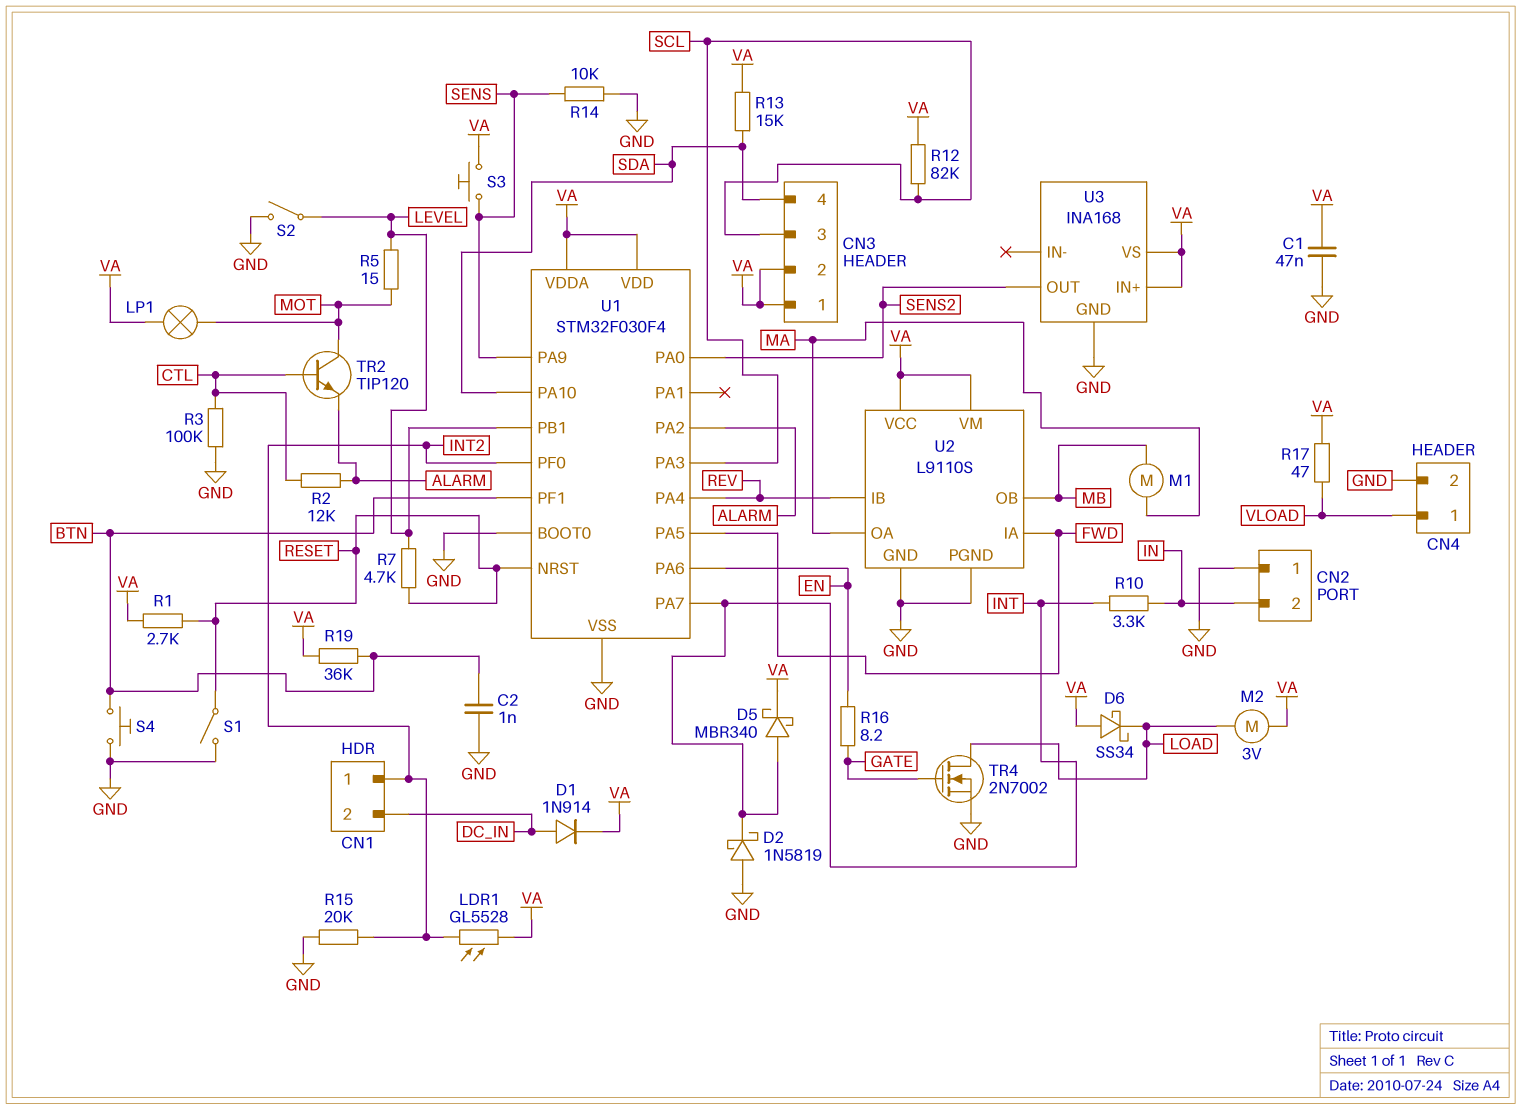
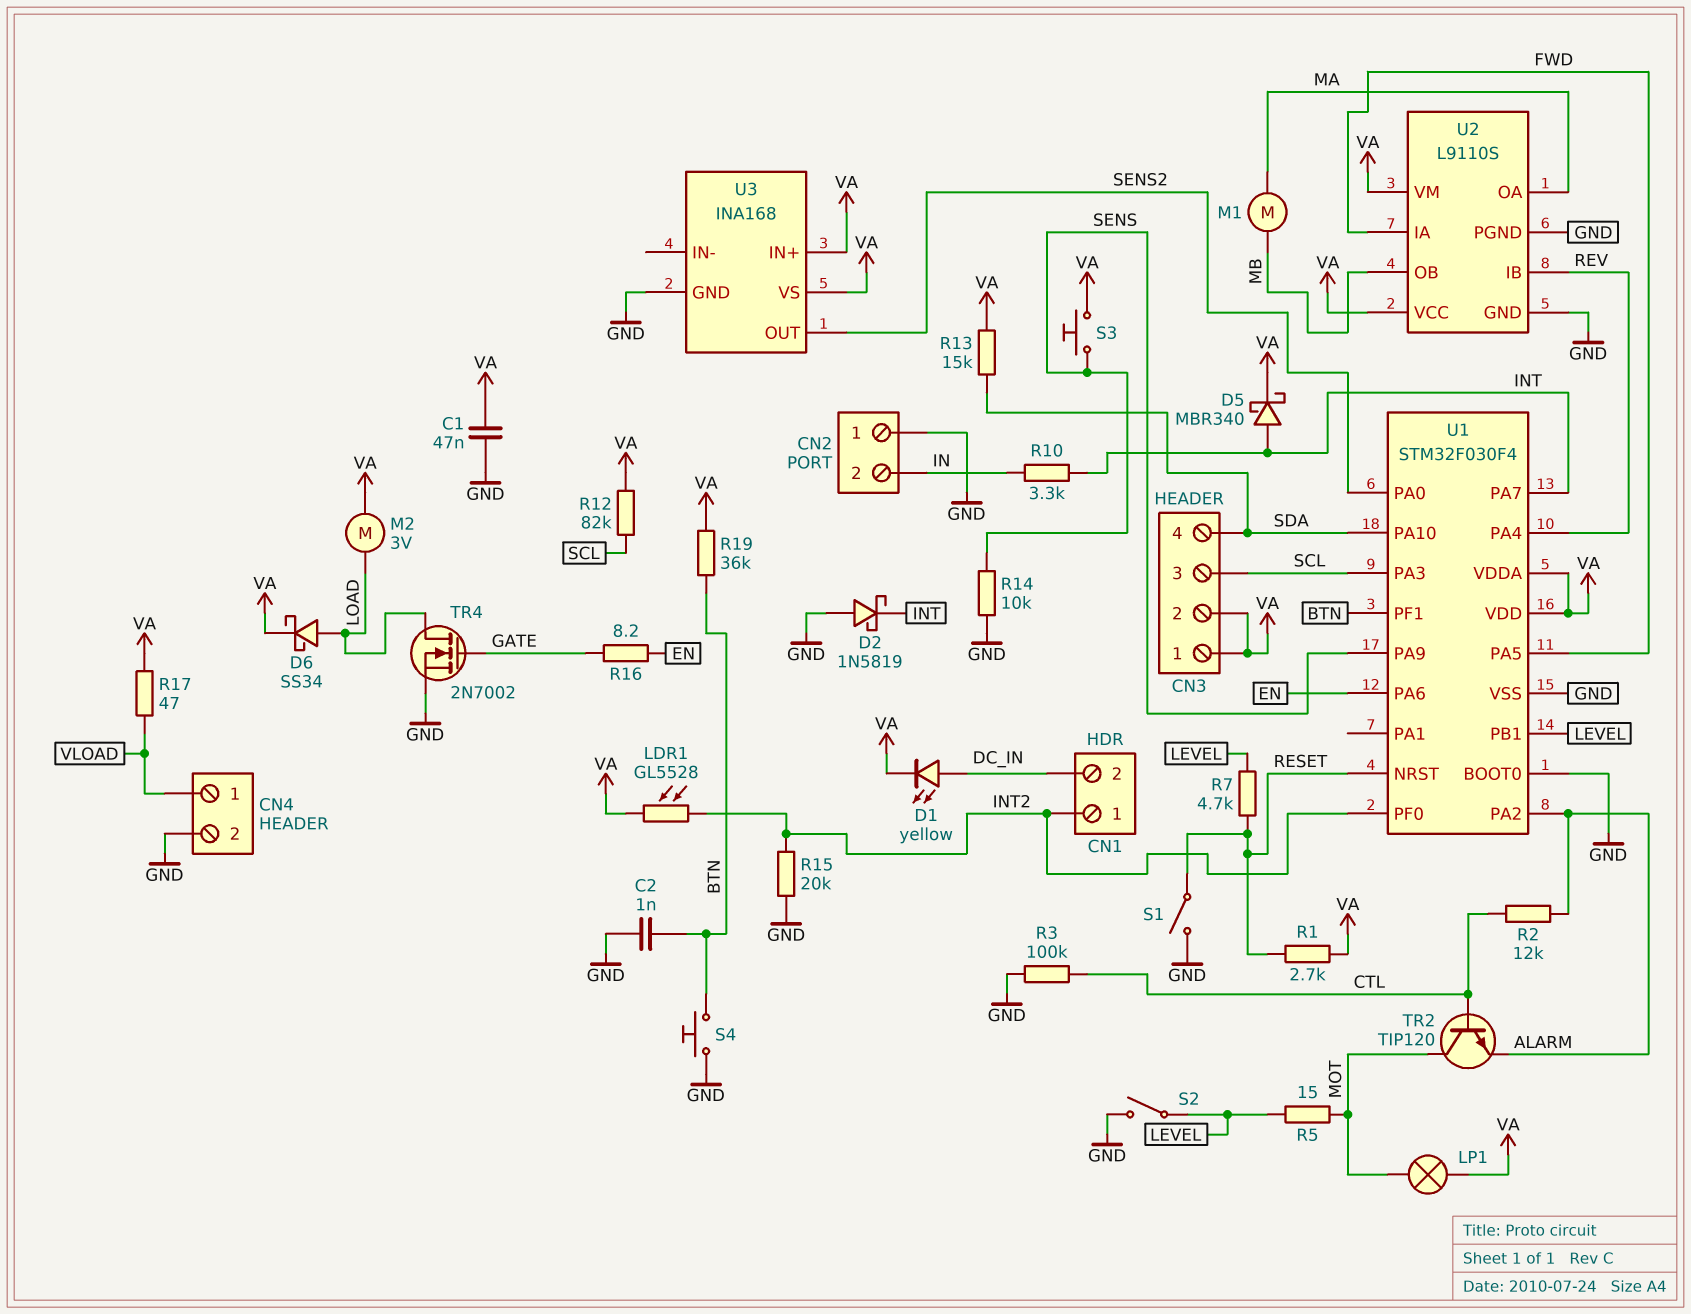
D1: diode 1N914 (A DC_IN, K VA) -> LED yellow (A DC_IN, K VA)
D6: schottky SS34 (A VA, K LOAD) -> schottky SS34 (A LOAD, K VA)

